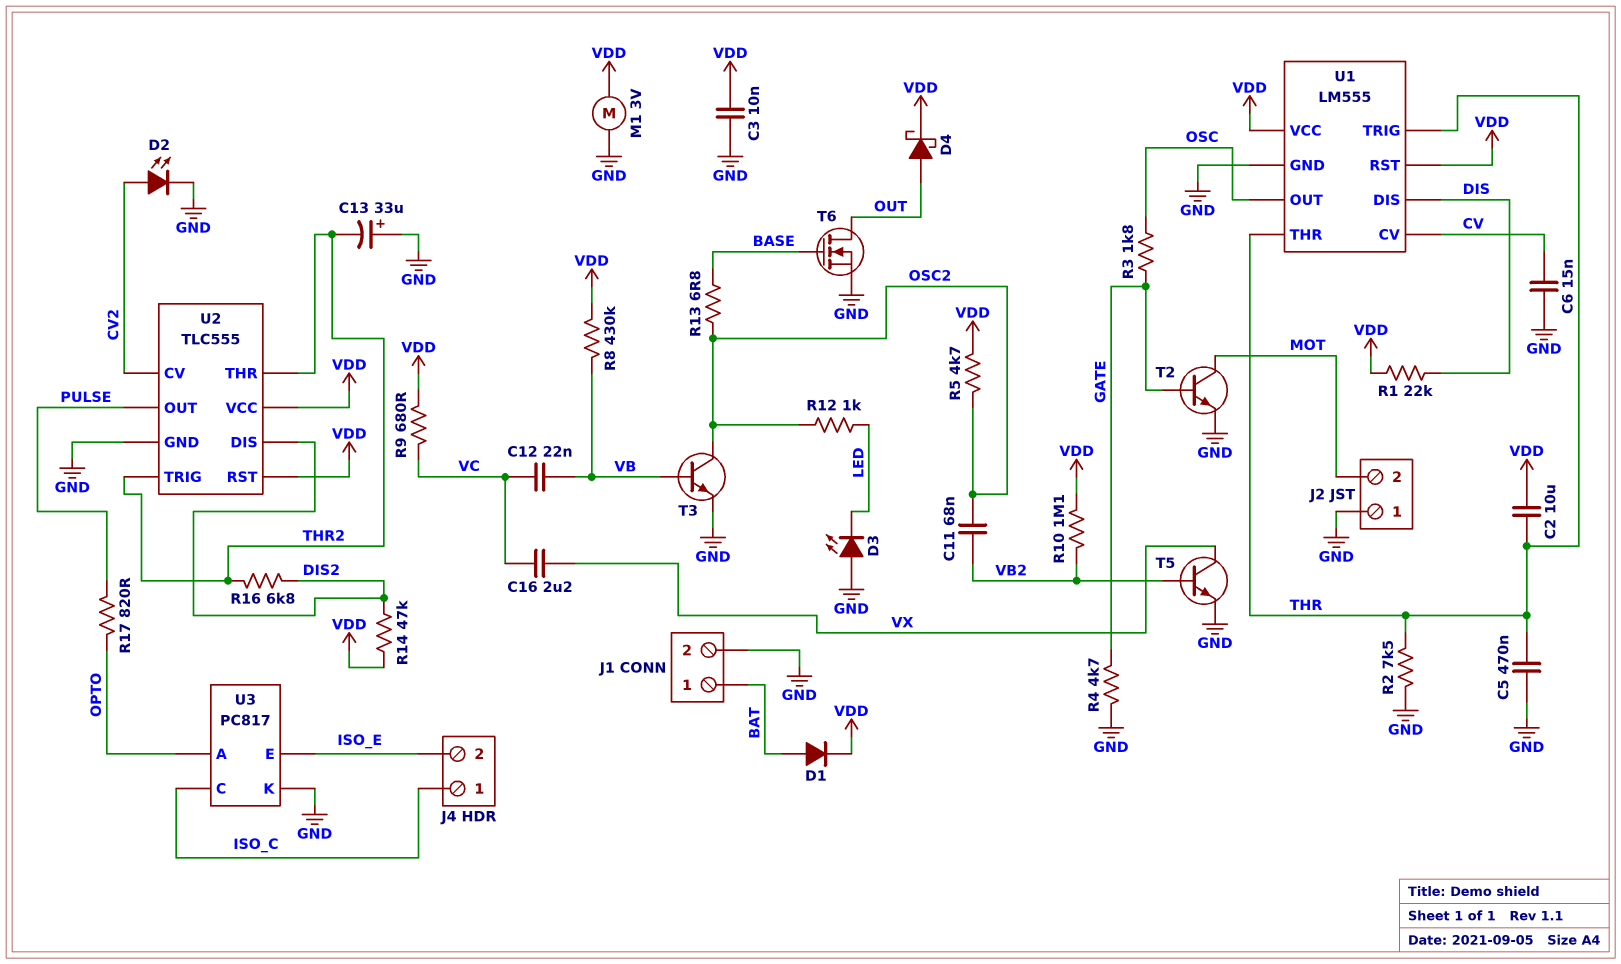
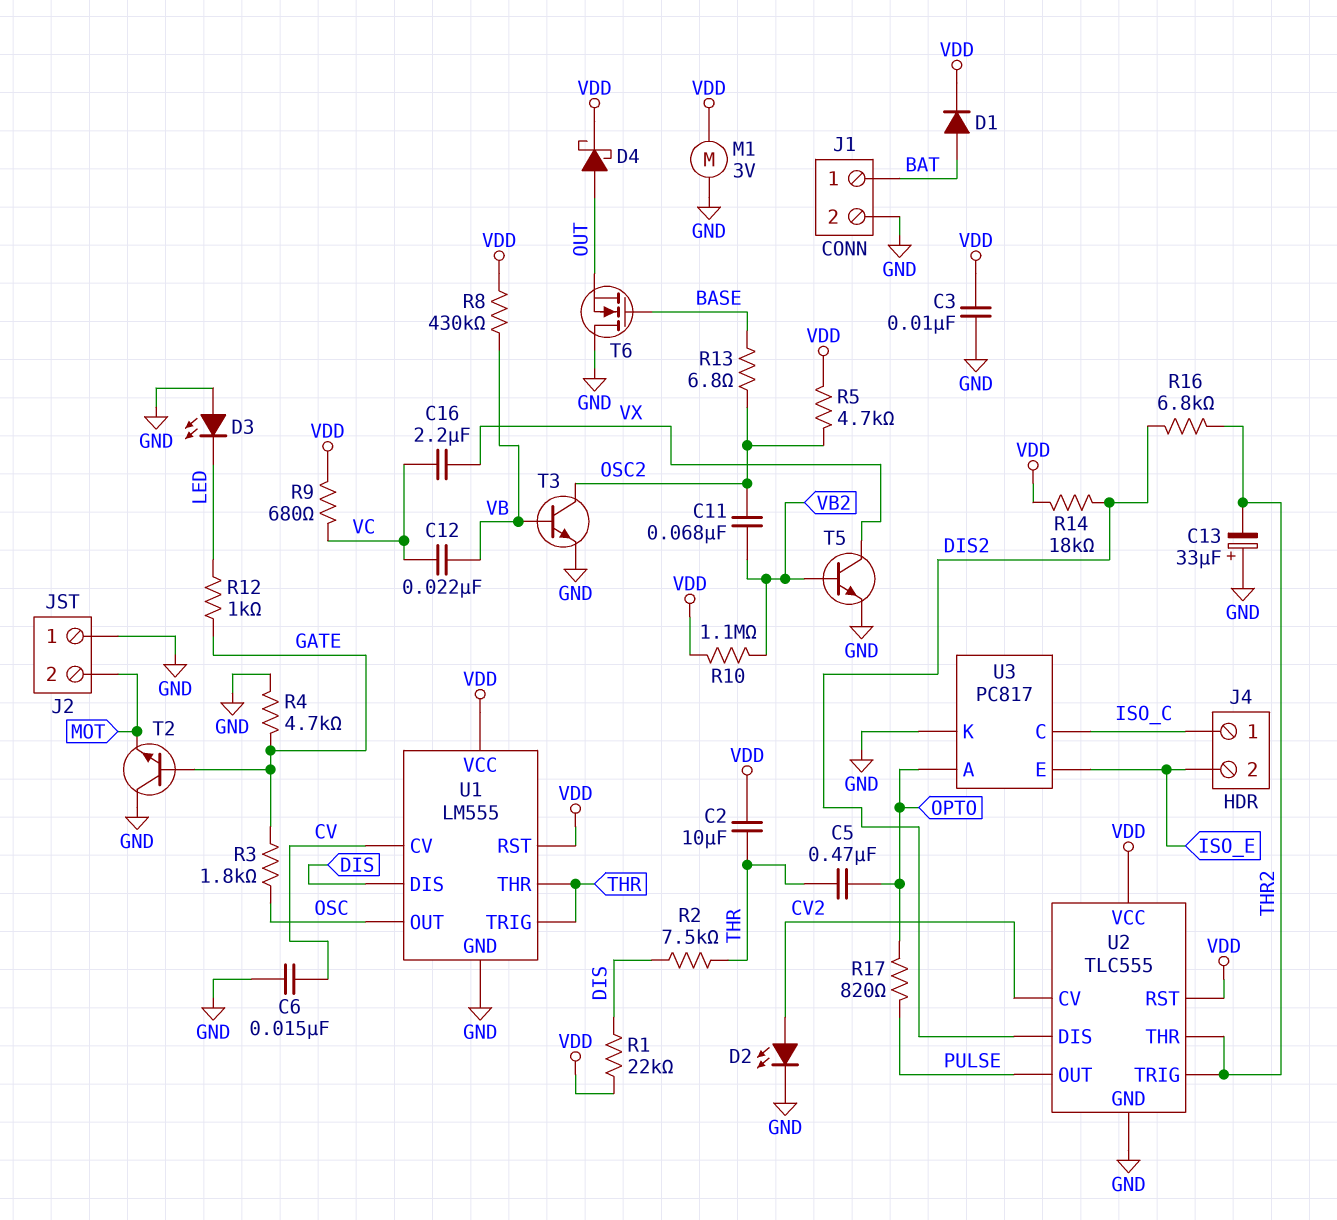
C5: 470nF (GND, THR) -> 470nF (OPTO, THR)
R2: 7.5k (GND, THR) -> 7.5k (DIS, THR)
R12: 1k (LED, OSC2) -> 1k (GATE, LED)
R14: 47k (DIS2, VDD) -> 18k (DIS2, VDD)
T2: NPN (B GATE, C MOT, E GND) -> NPN (B GATE, C GND, E MOT)
T6: NMOS (G BASE, D OUT, S GND) -> NMOS (G BASE, D GND, S OUT)

